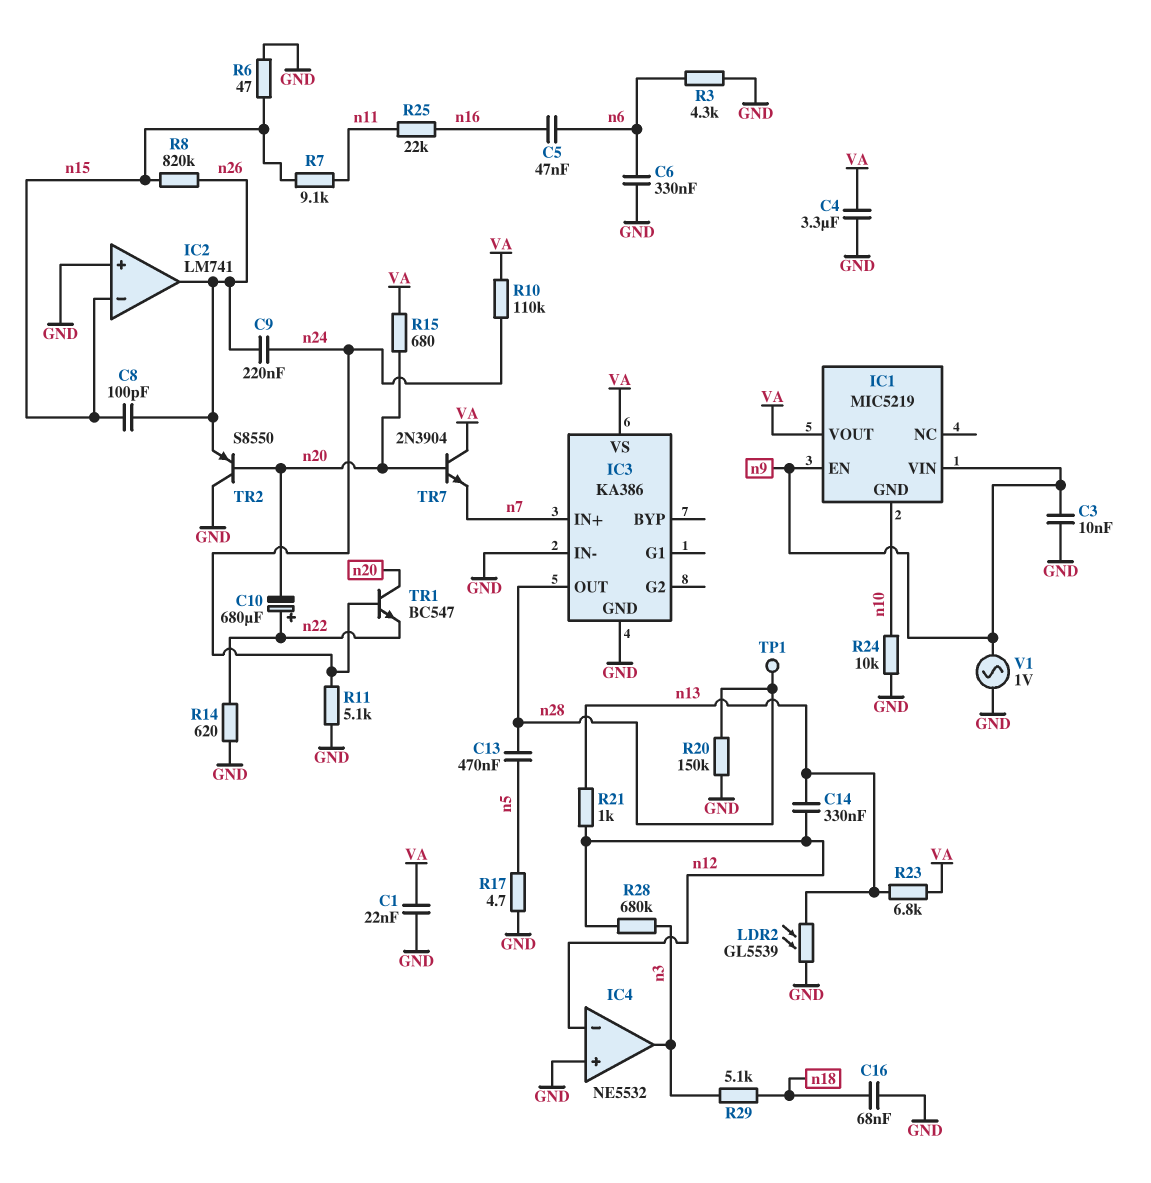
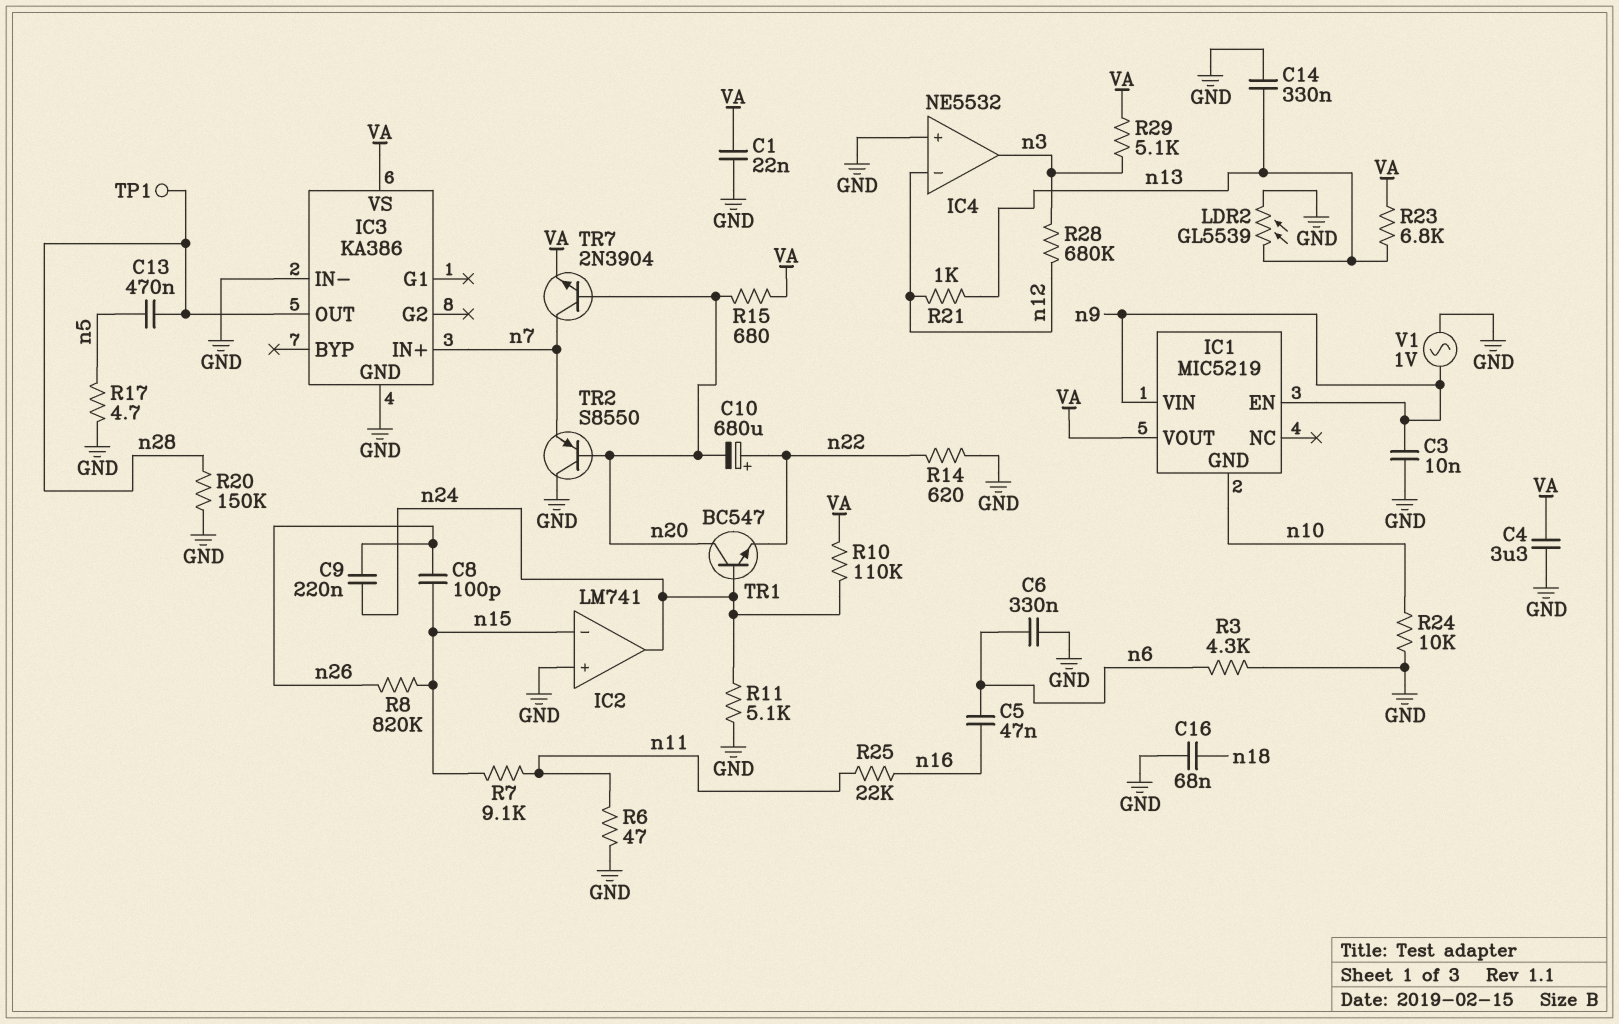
C14: 330nF (n12, n13) -> 330nF (GND, n13)
IC2 pin out: n26 -> n24
R6: 47 (GND, n15) -> 47 (GND, n11)
R29: 5.1k (n3, n18) -> 5.1k (VA, n3)
TR2: PNP S8550 (B n20, C GND, E n26) -> PNP S8550 (B n20, C GND, E n7)
TR7: NPN 2N3904 (B n20, C VA, E n7) -> NPN 2N3904 (B n20, C n7, E VA)

